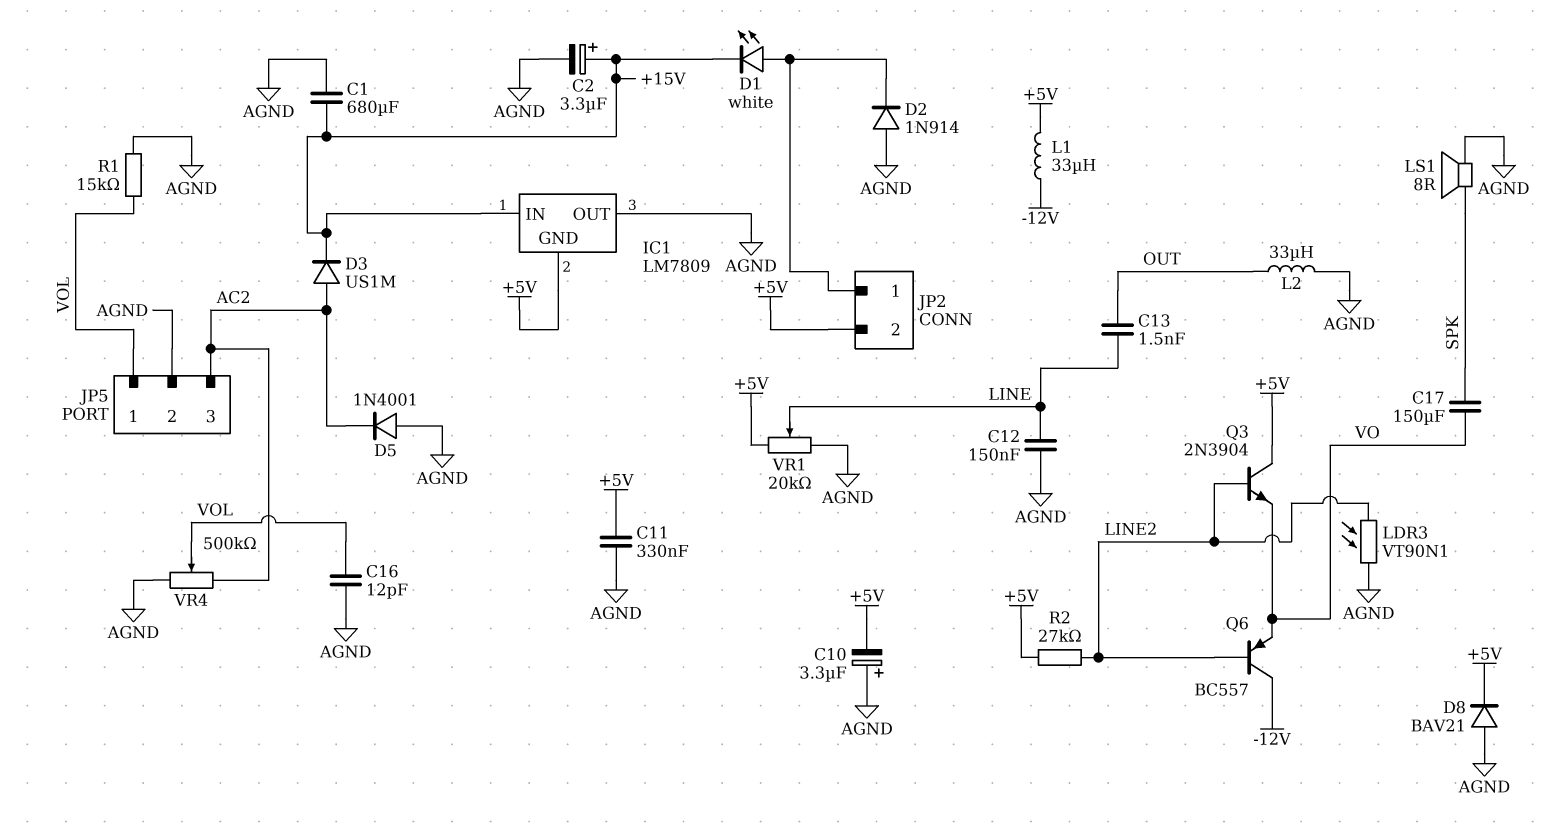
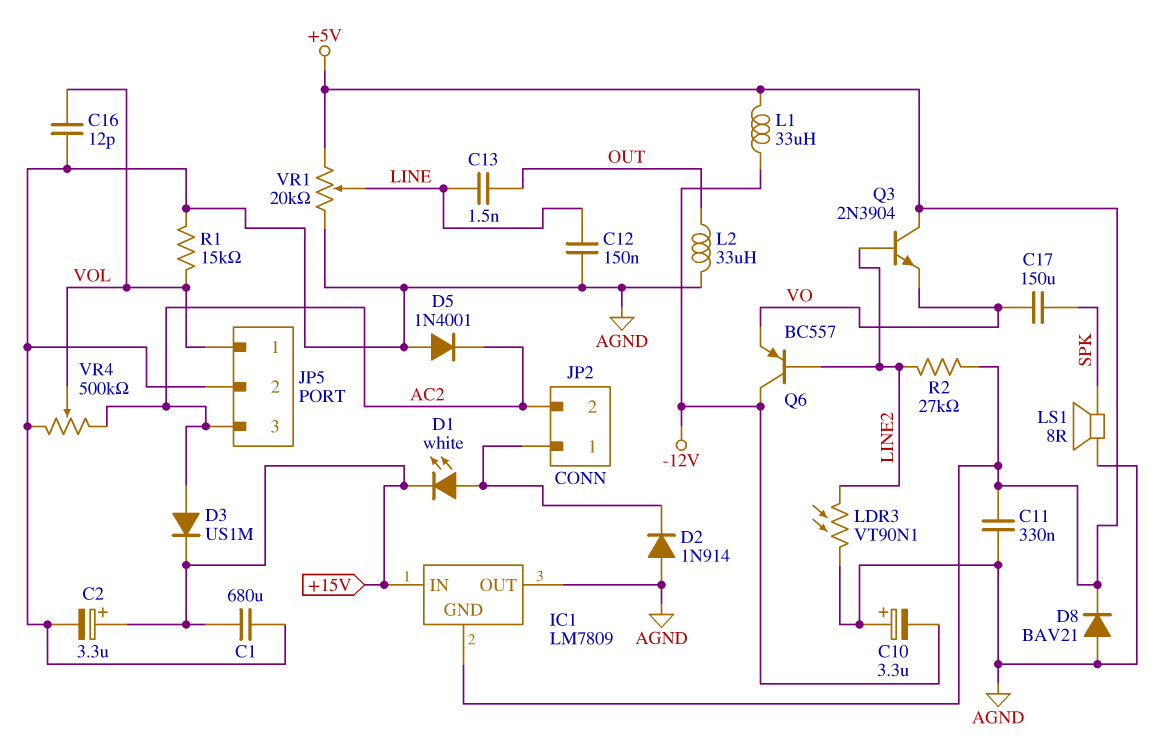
C10: 3.3uF (plus AGND, minus +5V) -> 3.3uF (plus AGND, minus -12V)
JP2 pin 2: +5V -> AC2

